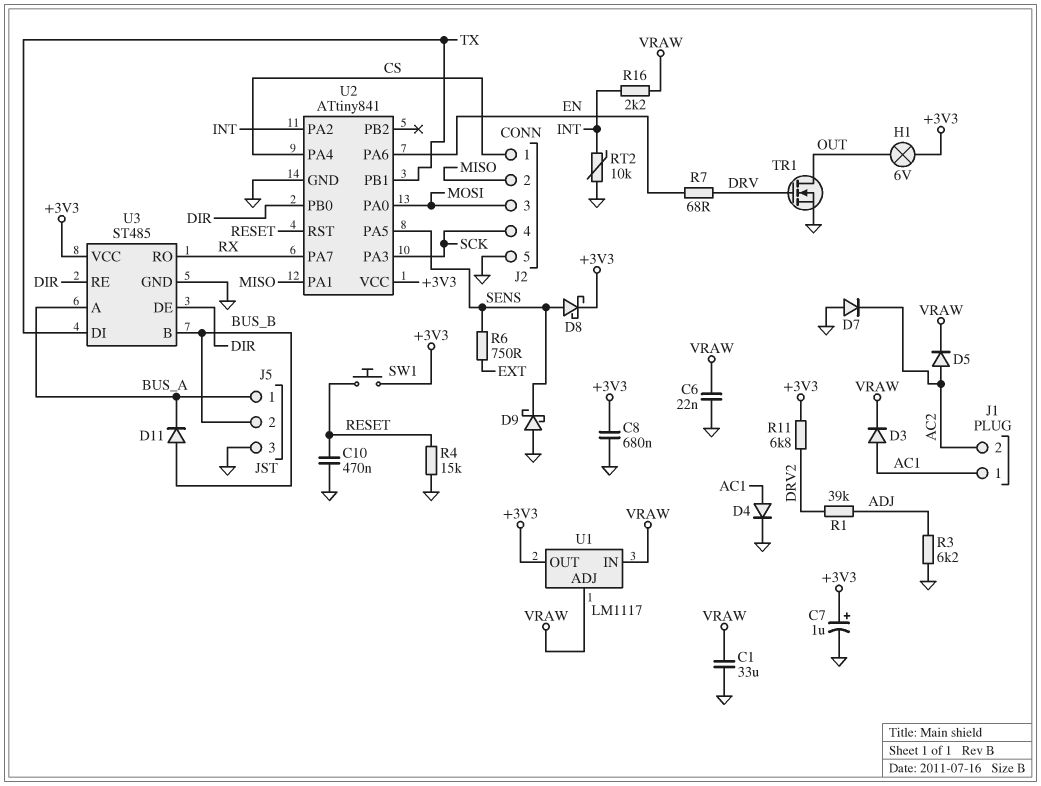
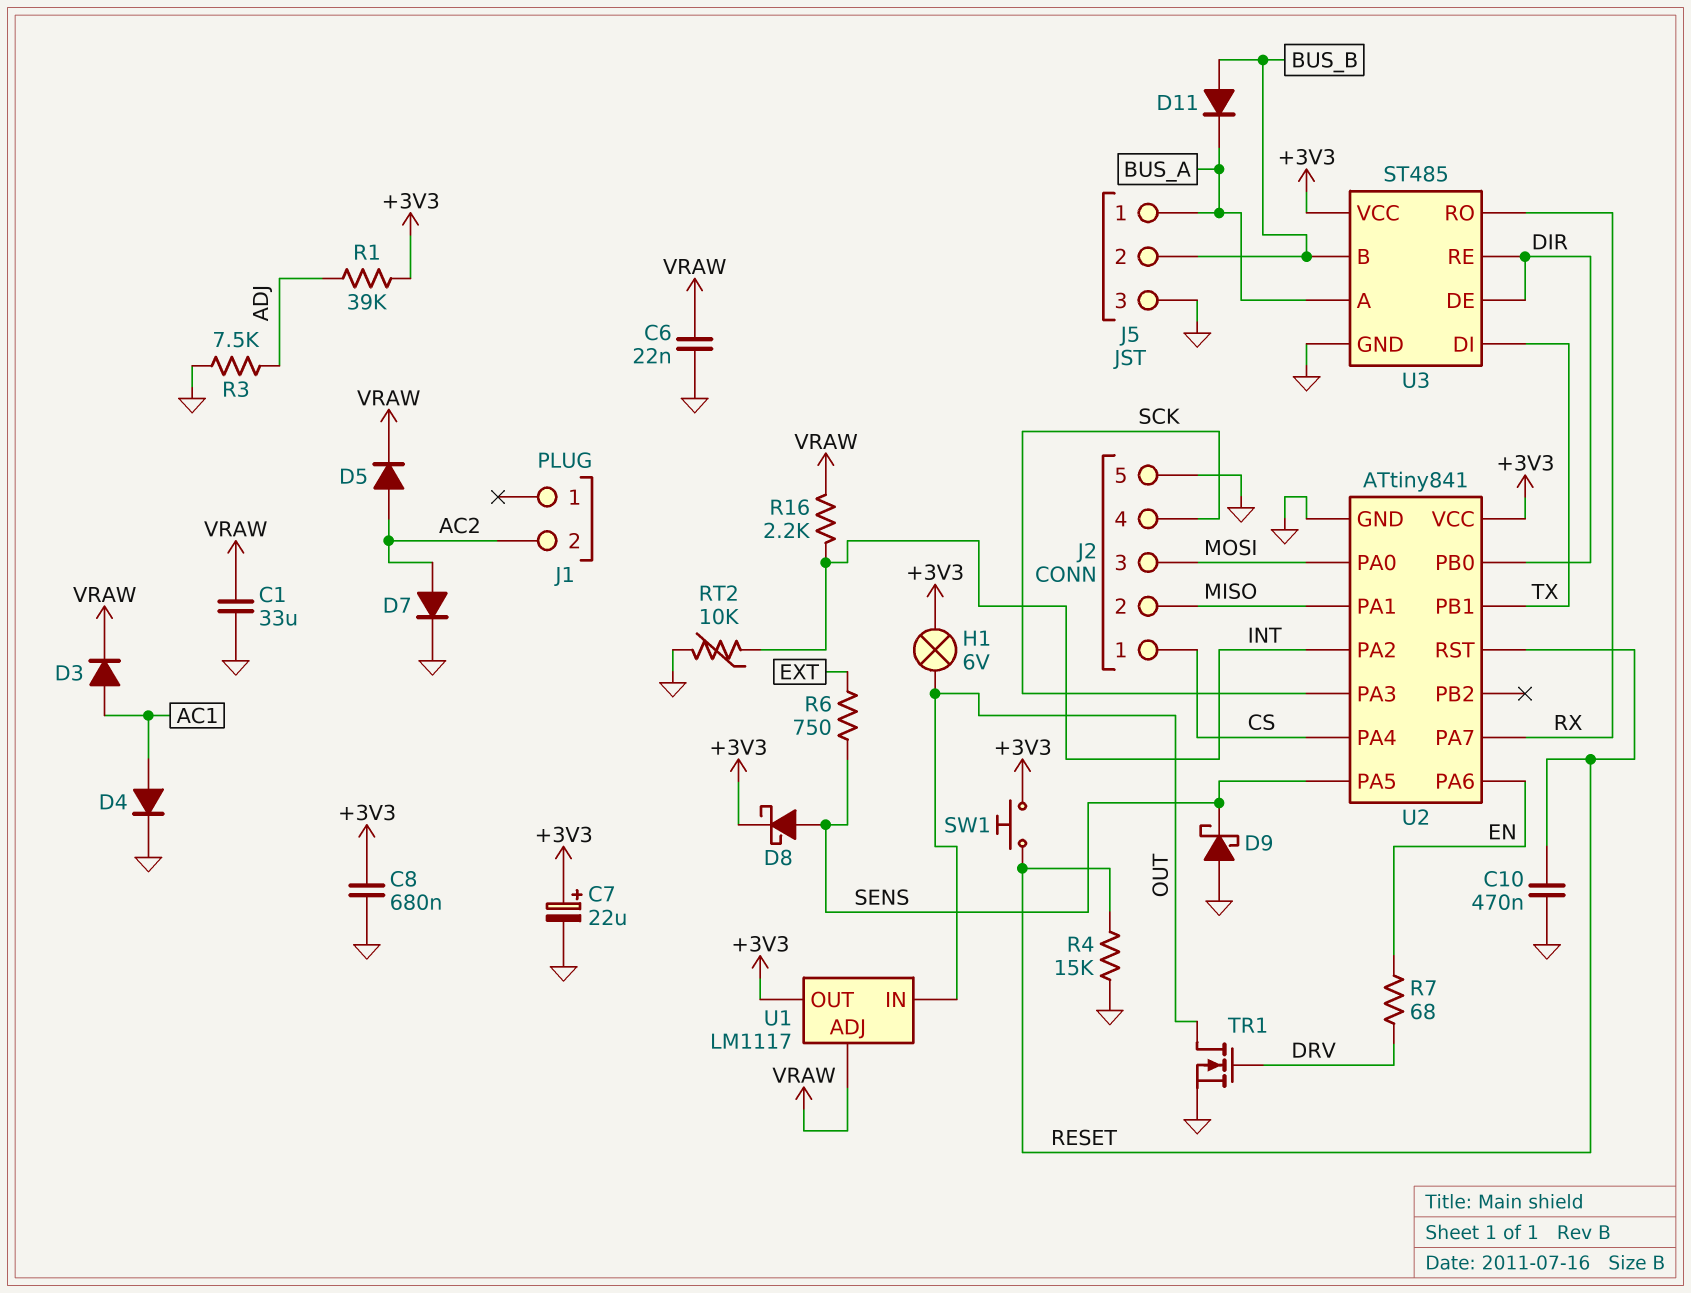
C7: 1uF (plus +3V3, minus GND) -> 22uF (plus +3V3, minus GND)
D7: diode (A GND, K AC2) -> diode (A AC2, K GND)
J1 pin 1: AC1 -> none
R1: 39k (ADJ, DRV2) -> 39k (+3V3, ADJ)
R3: 6.2k (ADJ, GND) -> 7.5k (ADJ, GND)
R11: 6.8k (+3V3, DRV2) -> none
U1 pin IN: VRAW -> OUT

